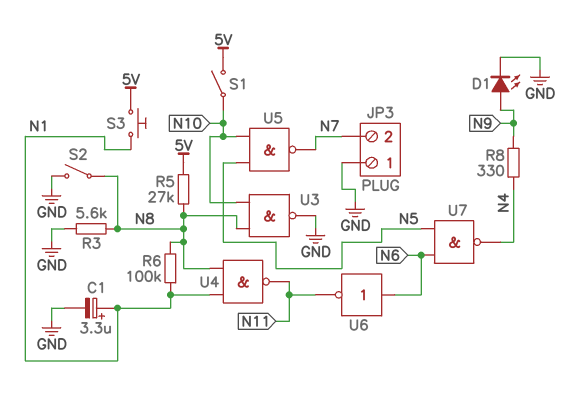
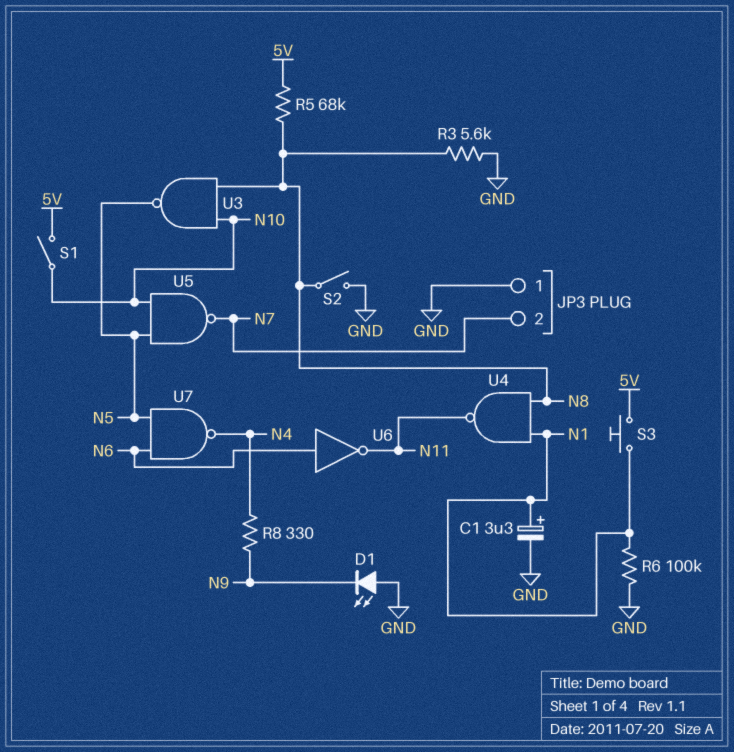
D1: LED (A N9, K GND) -> LED (A GND, K N9)
R5: 27k (5V, N8) -> 68k (5V, N8)
R6: 100k (N1, N8) -> 100k (GND, N1)
U3: NAND (in N8, in N10, out GND) -> NAND (in N8, in N10, out N5)

